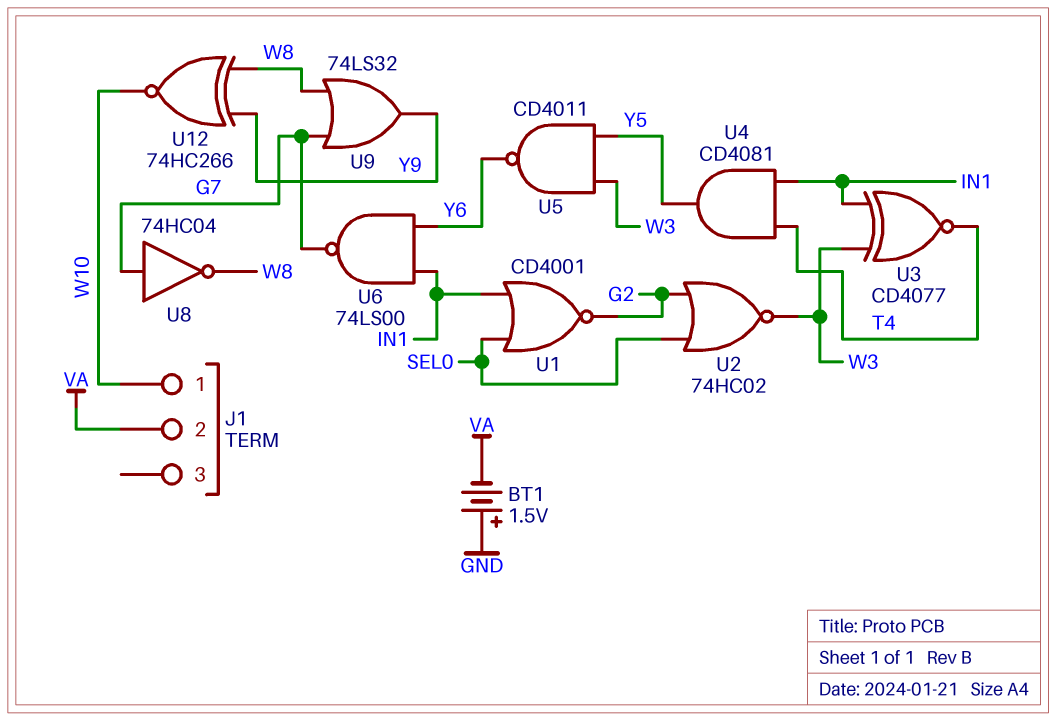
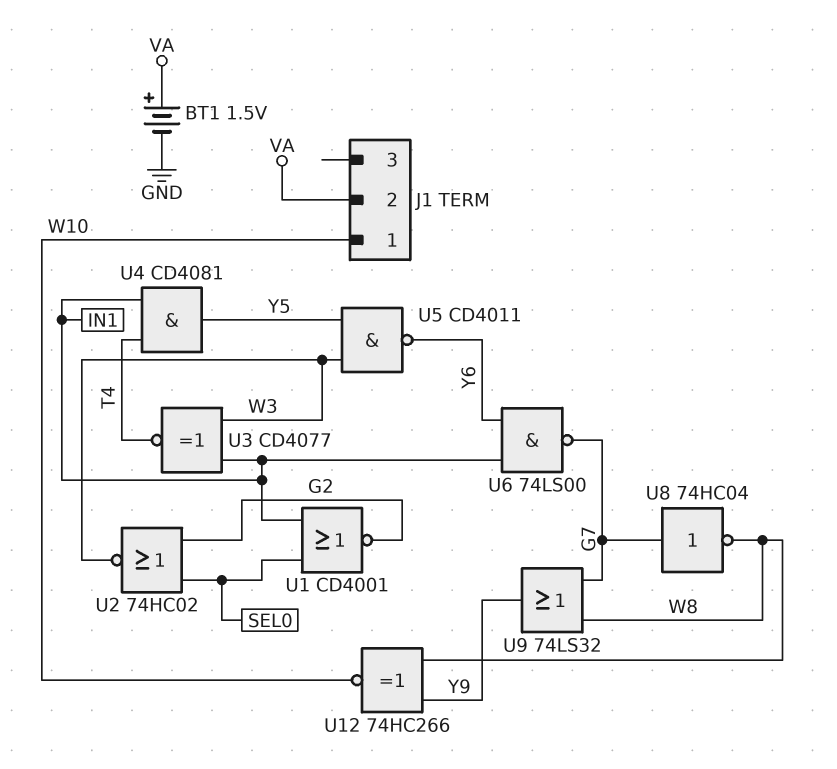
BT1: 1.5V (plus GND, minus VA) -> 1.5V (plus VA, minus GND)

